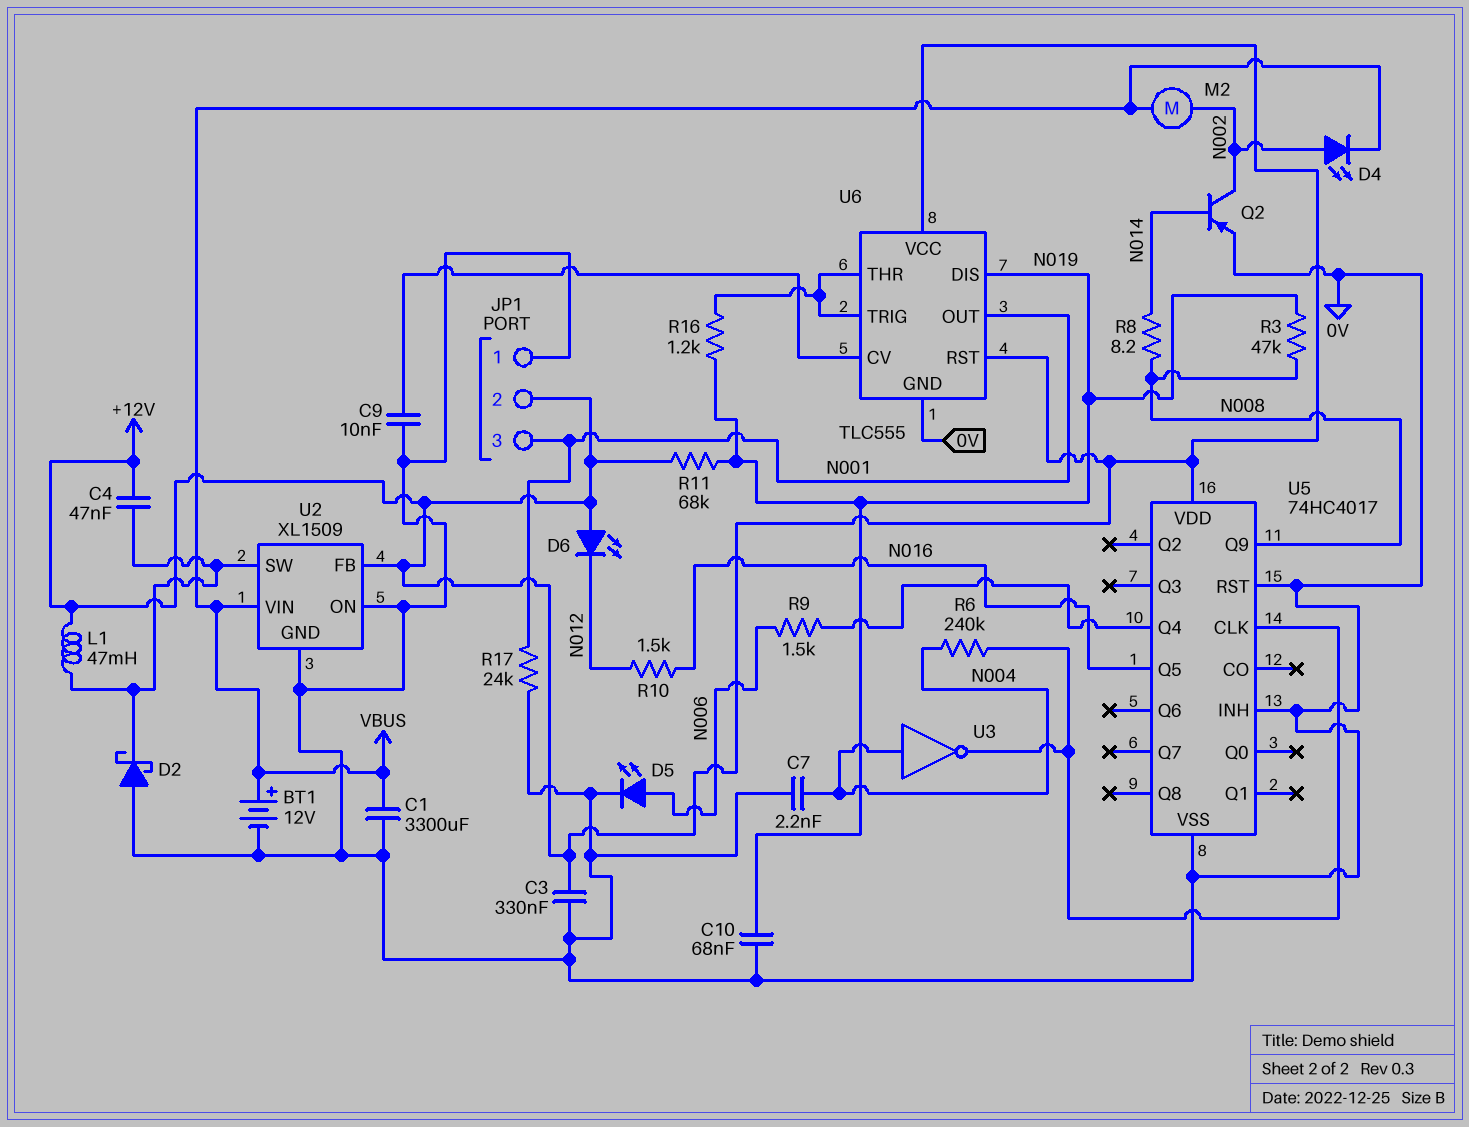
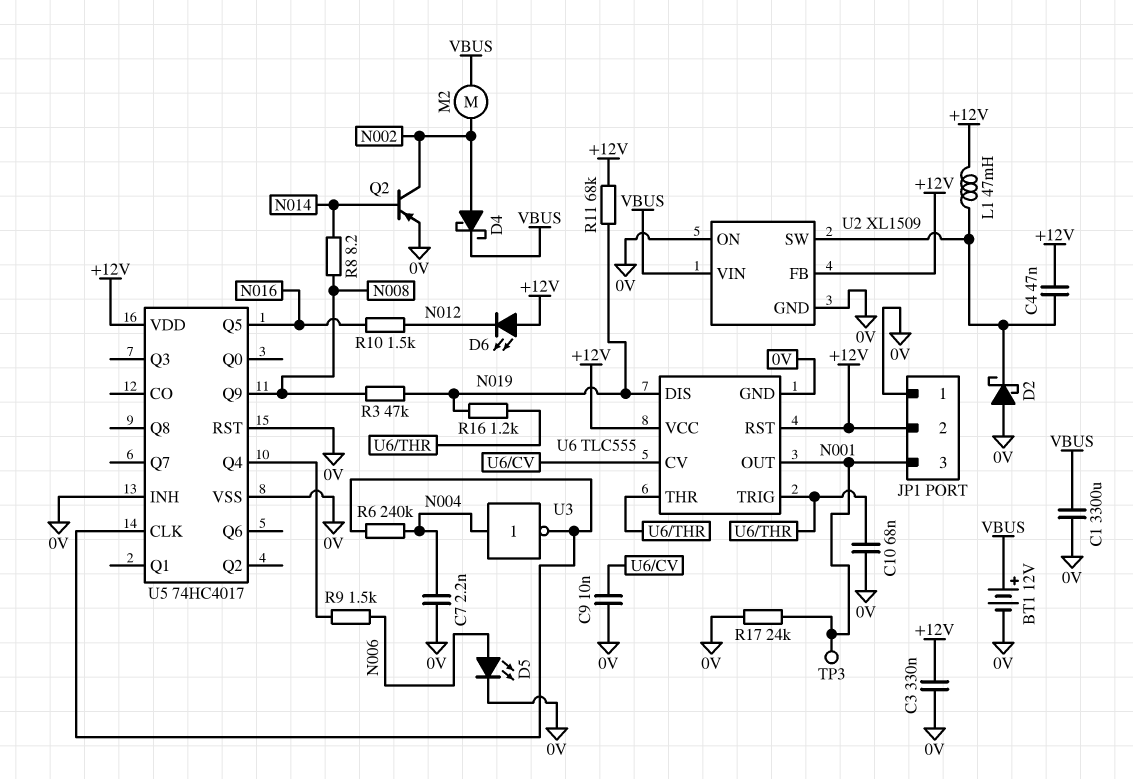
C10: 68nF (0V, N019) -> 68nF (0V, U6/THR)
D4: LED (A N002, K VBUS) -> schottky (A N002, K VBUS)
TP3: none -> test point (N001)

